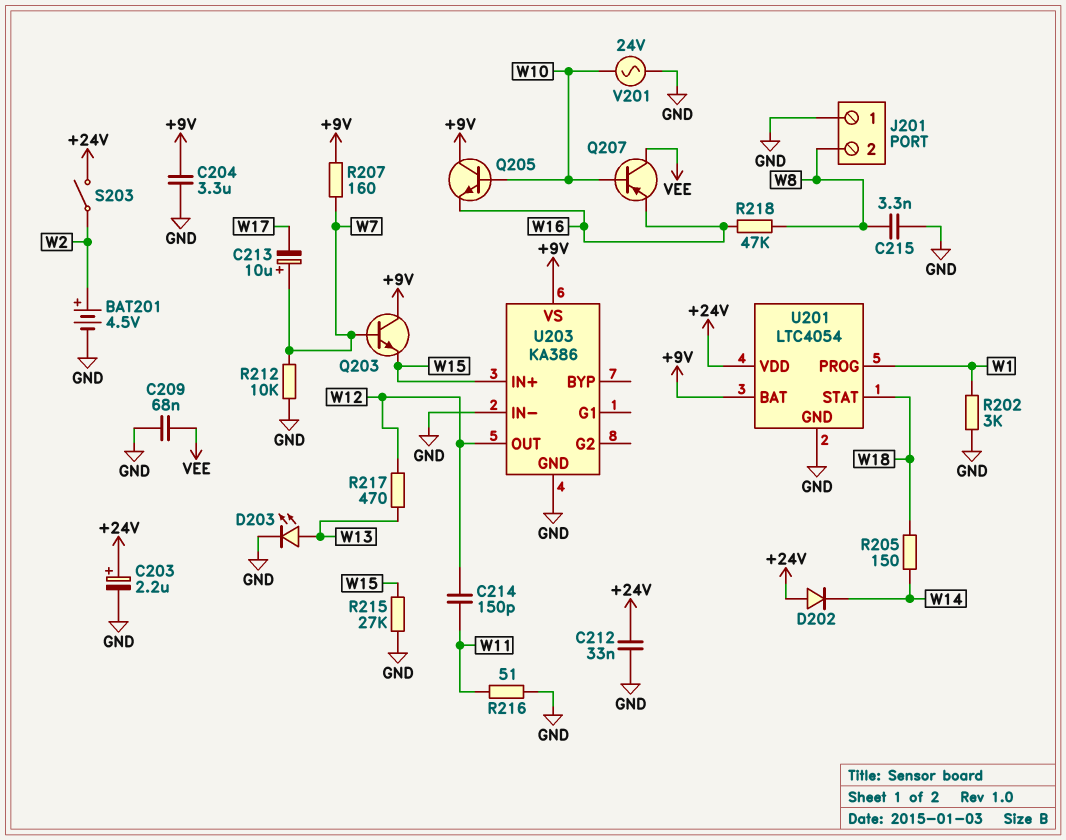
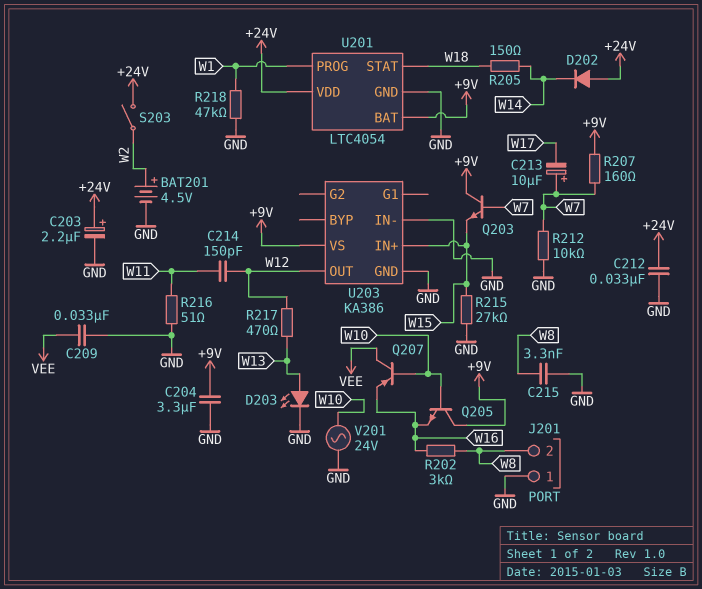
C209: 68nF (GND, VEE) -> 33nF (GND, VEE)
R202: 3k (GND, W1) -> 3k (W8, W16)
R218: 47k (W8, W16) -> 47k (GND, W1)

